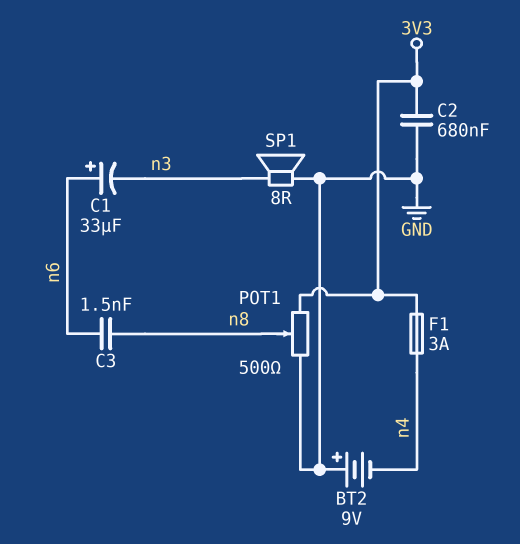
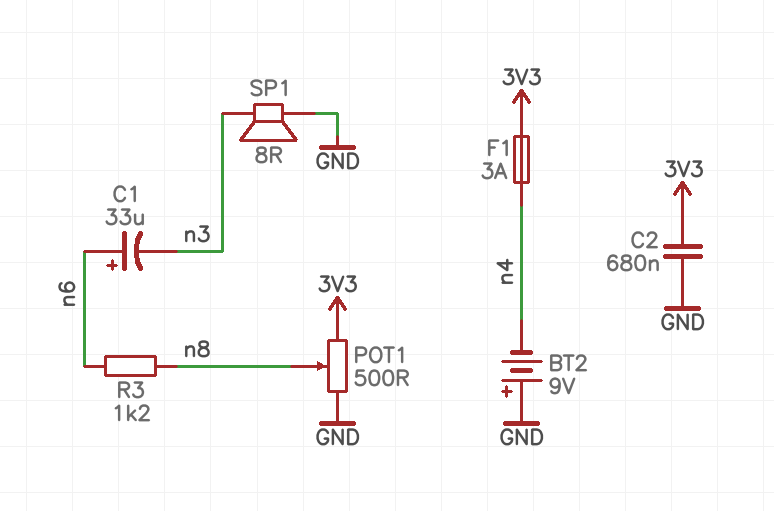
C3: 1.5nF (n6, n8) -> none
R3: none -> 1.2k (n6, n8)

